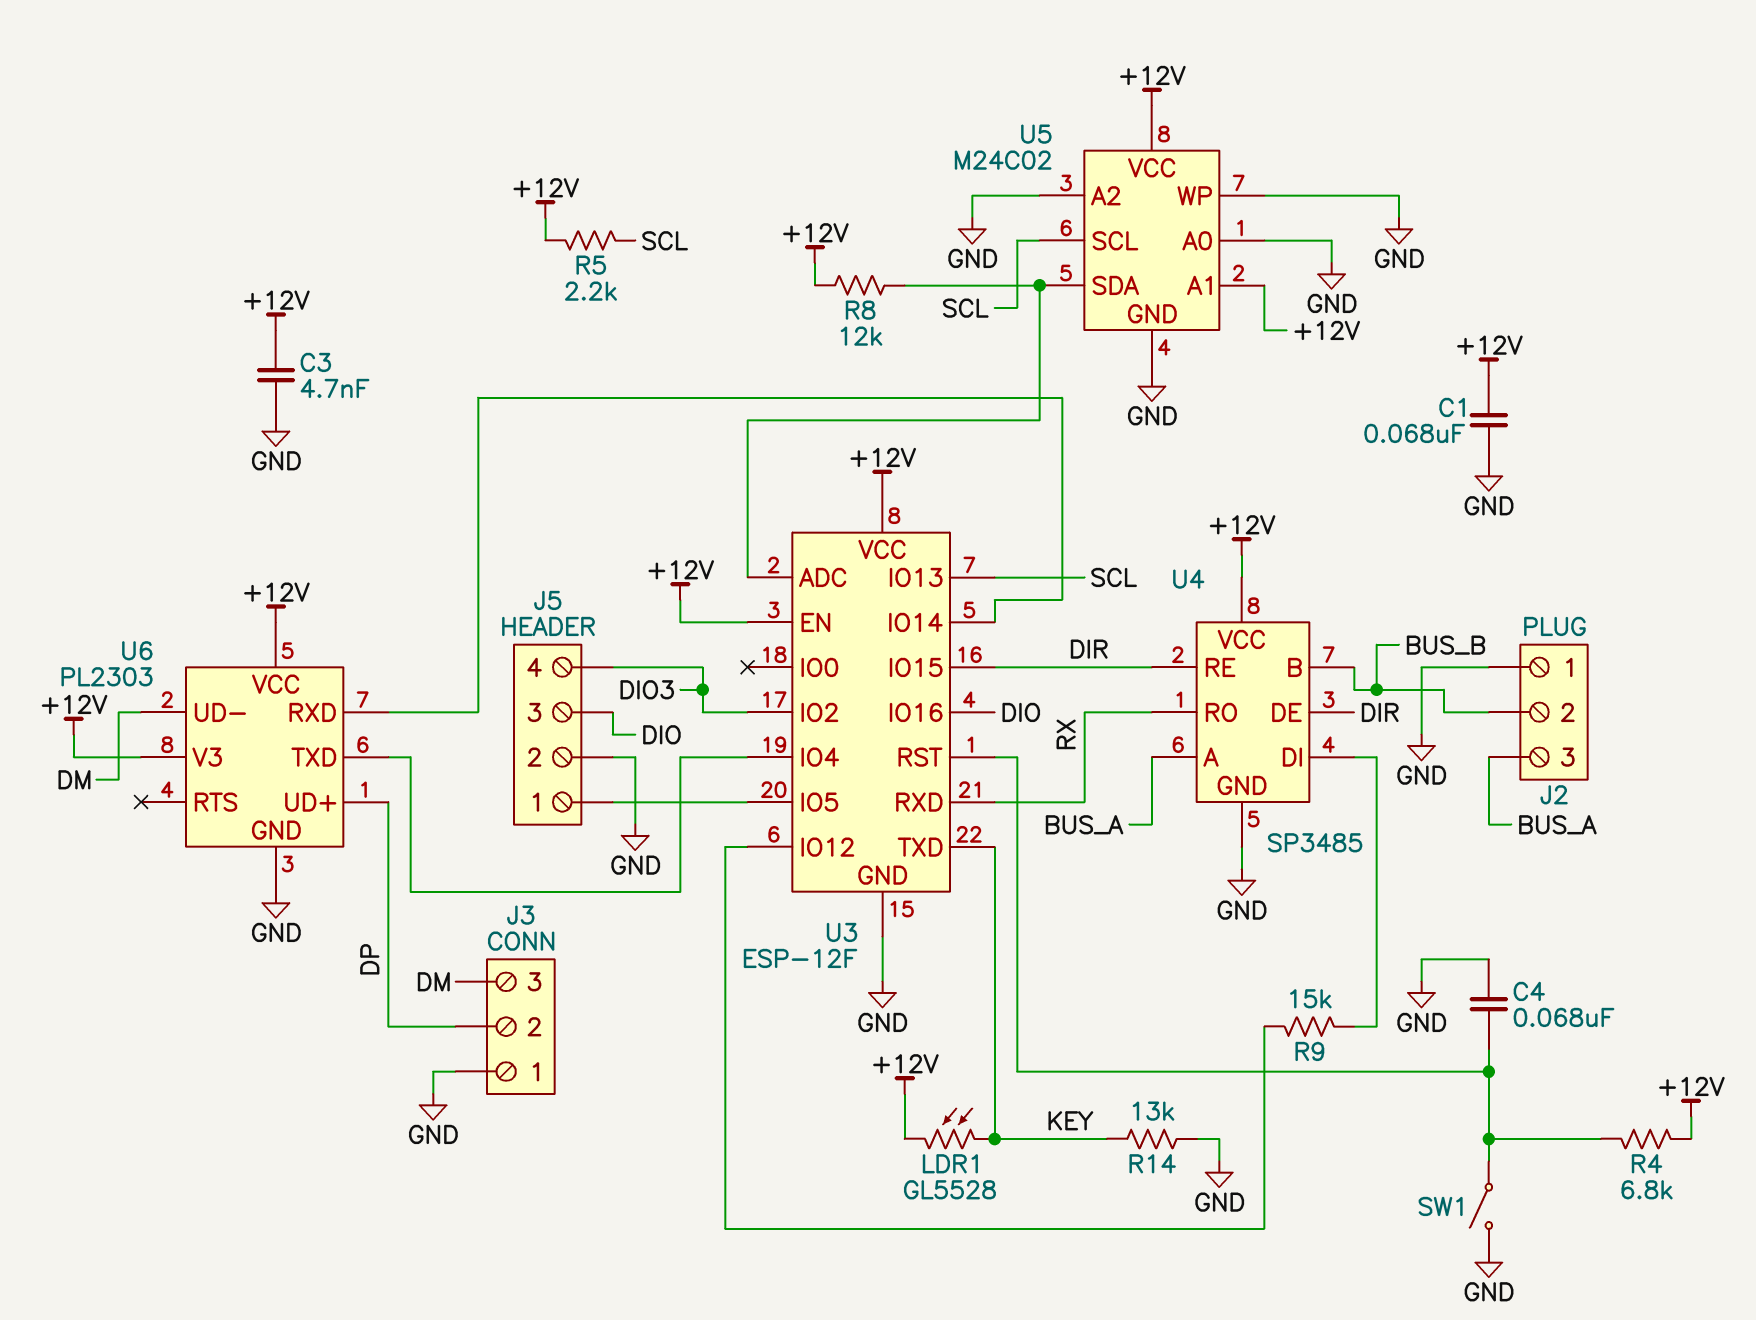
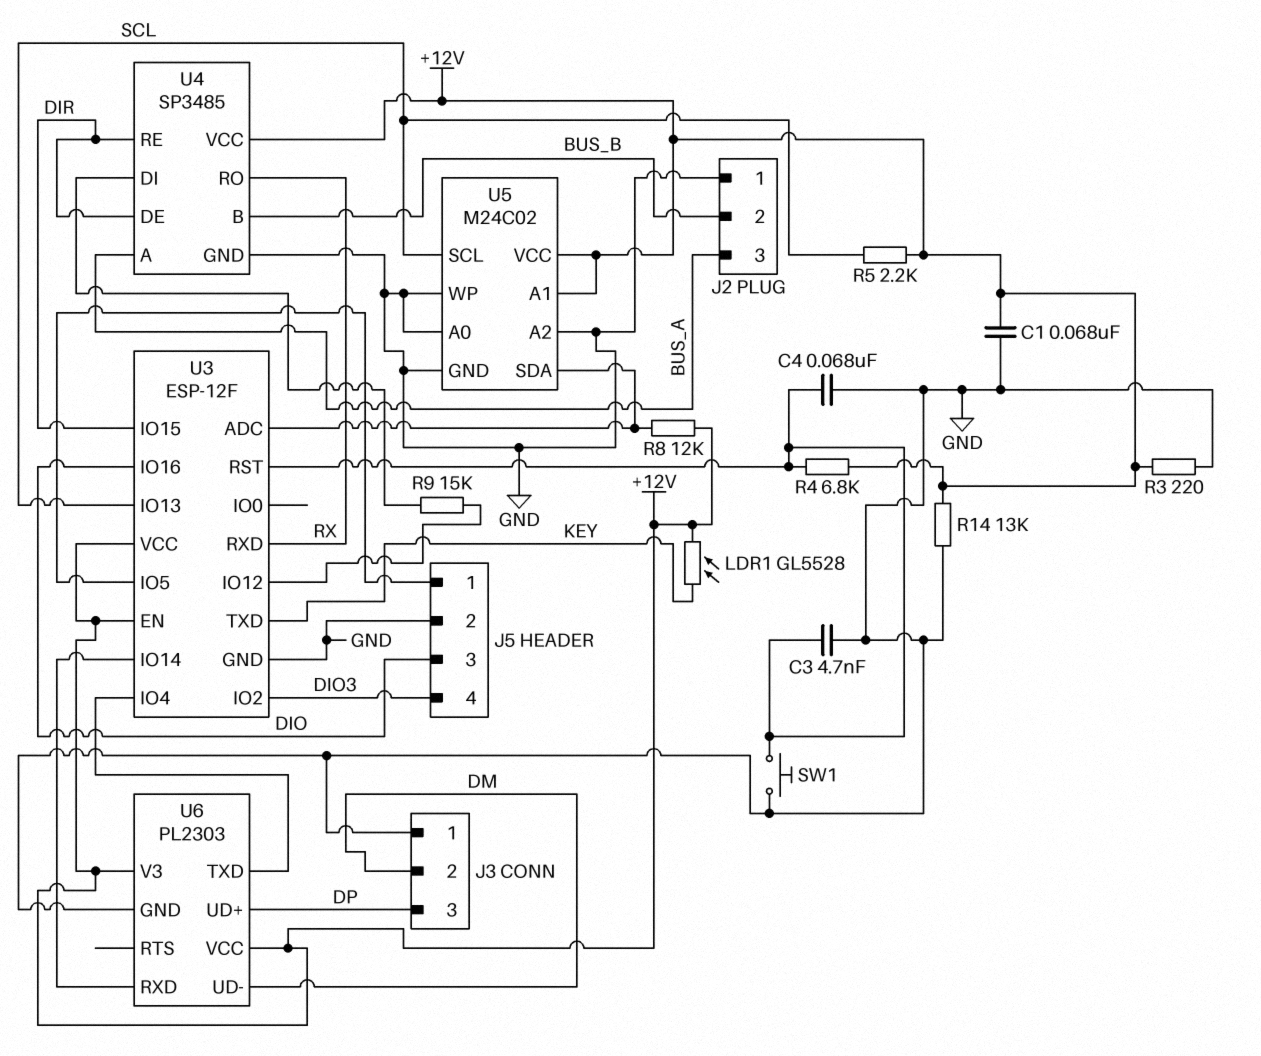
C3: 4.7nF (+12V, GND) -> 4.7nF (GND, U3/RST)
J3 pin 2: DP -> DM
J3 pin 3: DM -> DP
R3: none -> 220 (+12V, GND)
R14: 13k (GND, KEY) -> 13k (+12V, GND)
SW1: switch (GND, U3/RST) -> button (GND, U3/RST)

